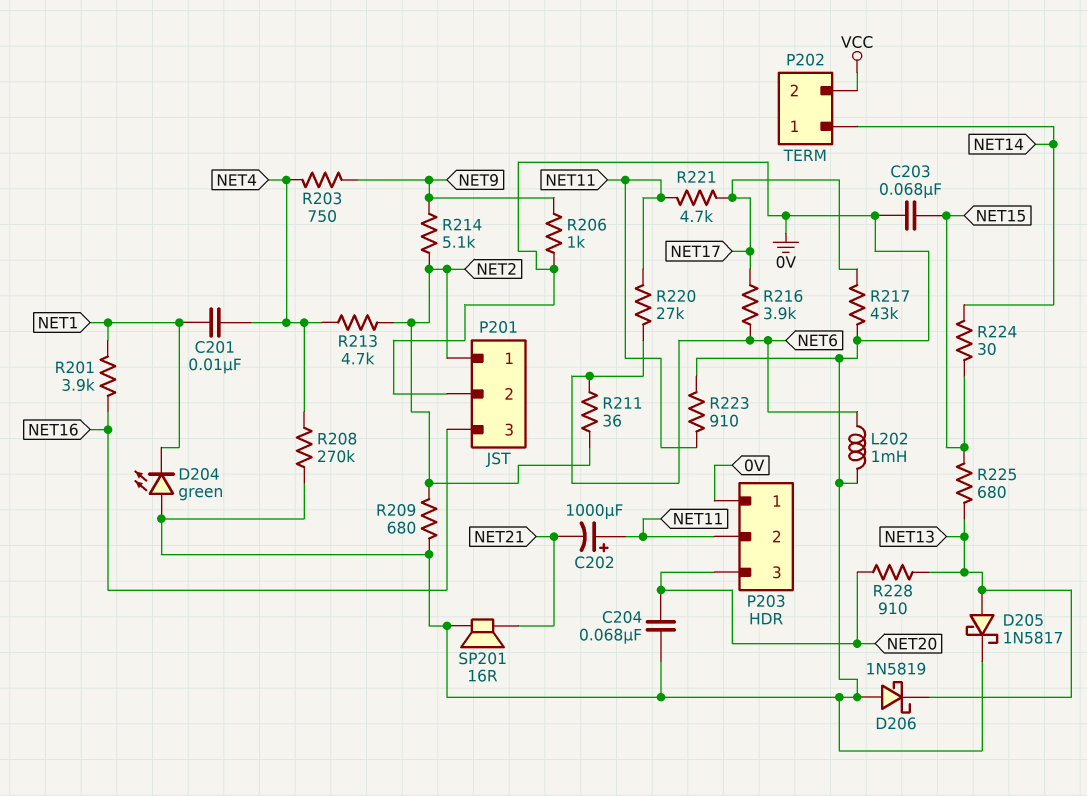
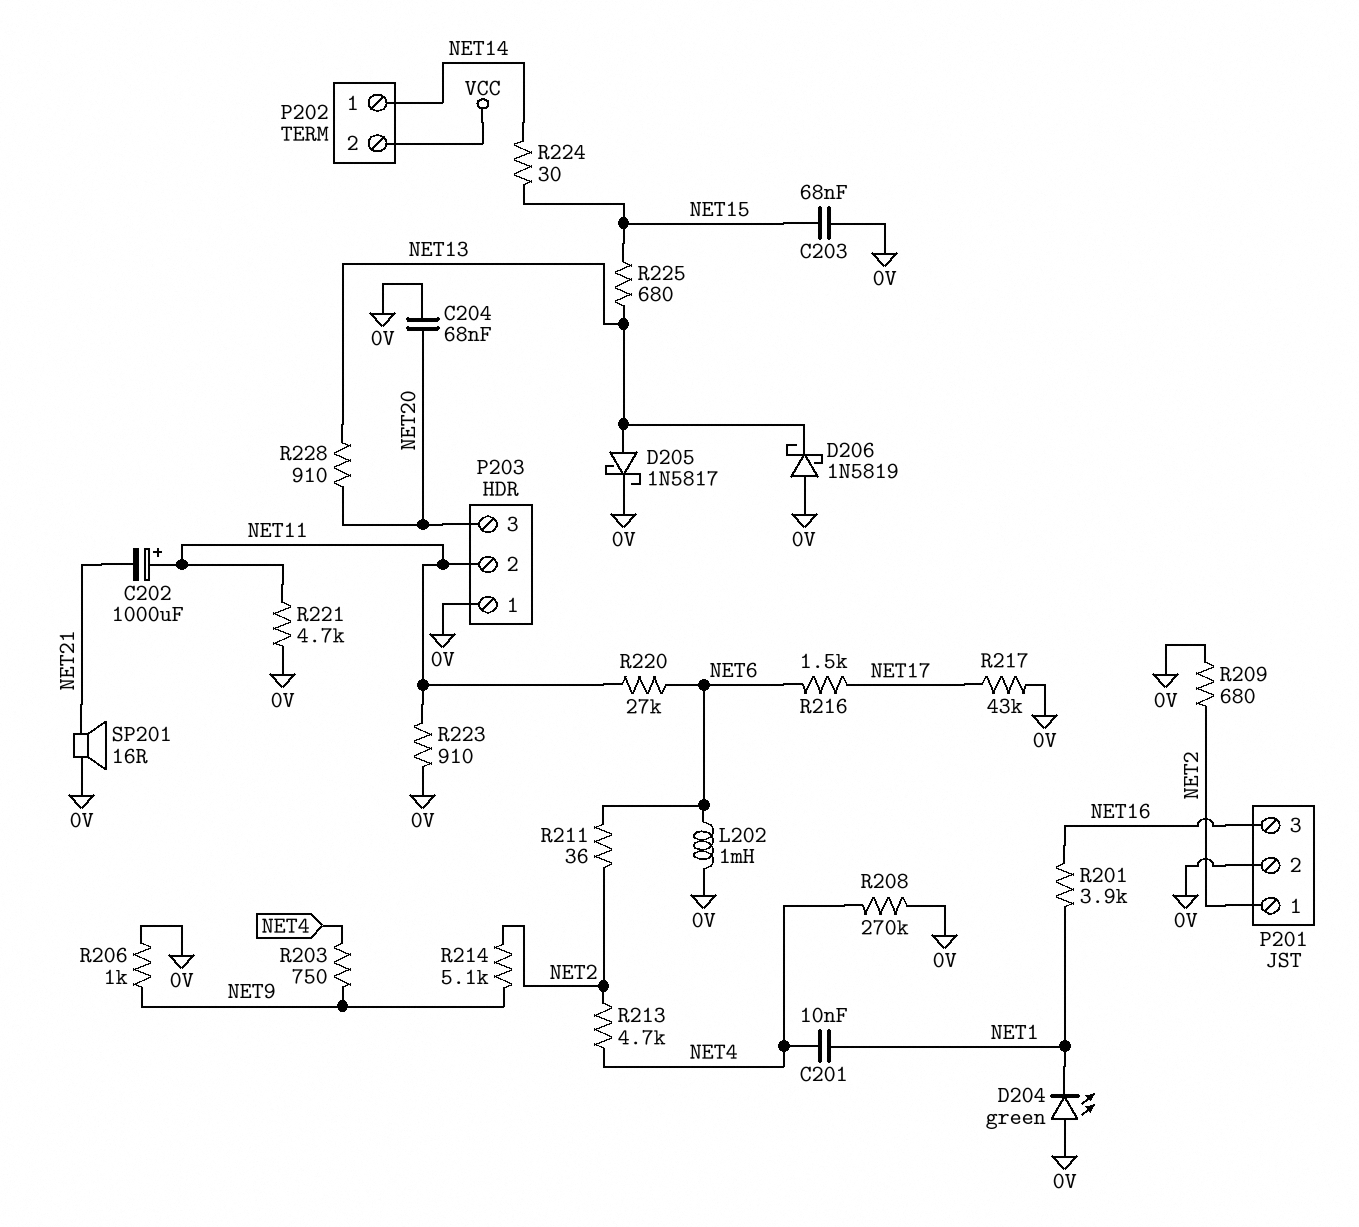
R216: 3.9k (NET6, NET17) -> 1.5k (NET6, NET17)
R221: 4.7k (NET11, NET17) -> 4.7k (0V, NET11)

